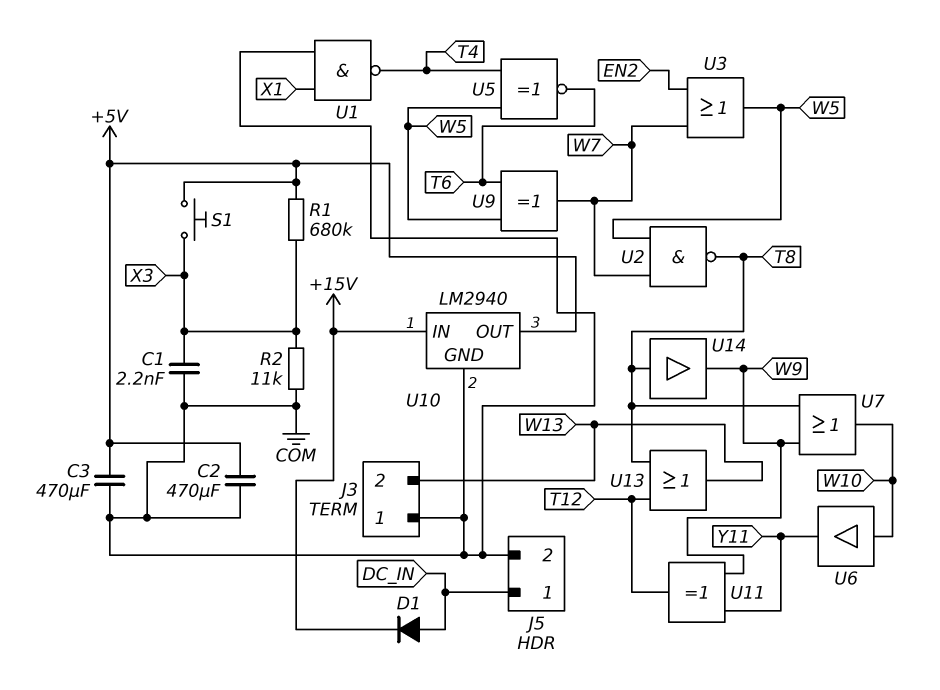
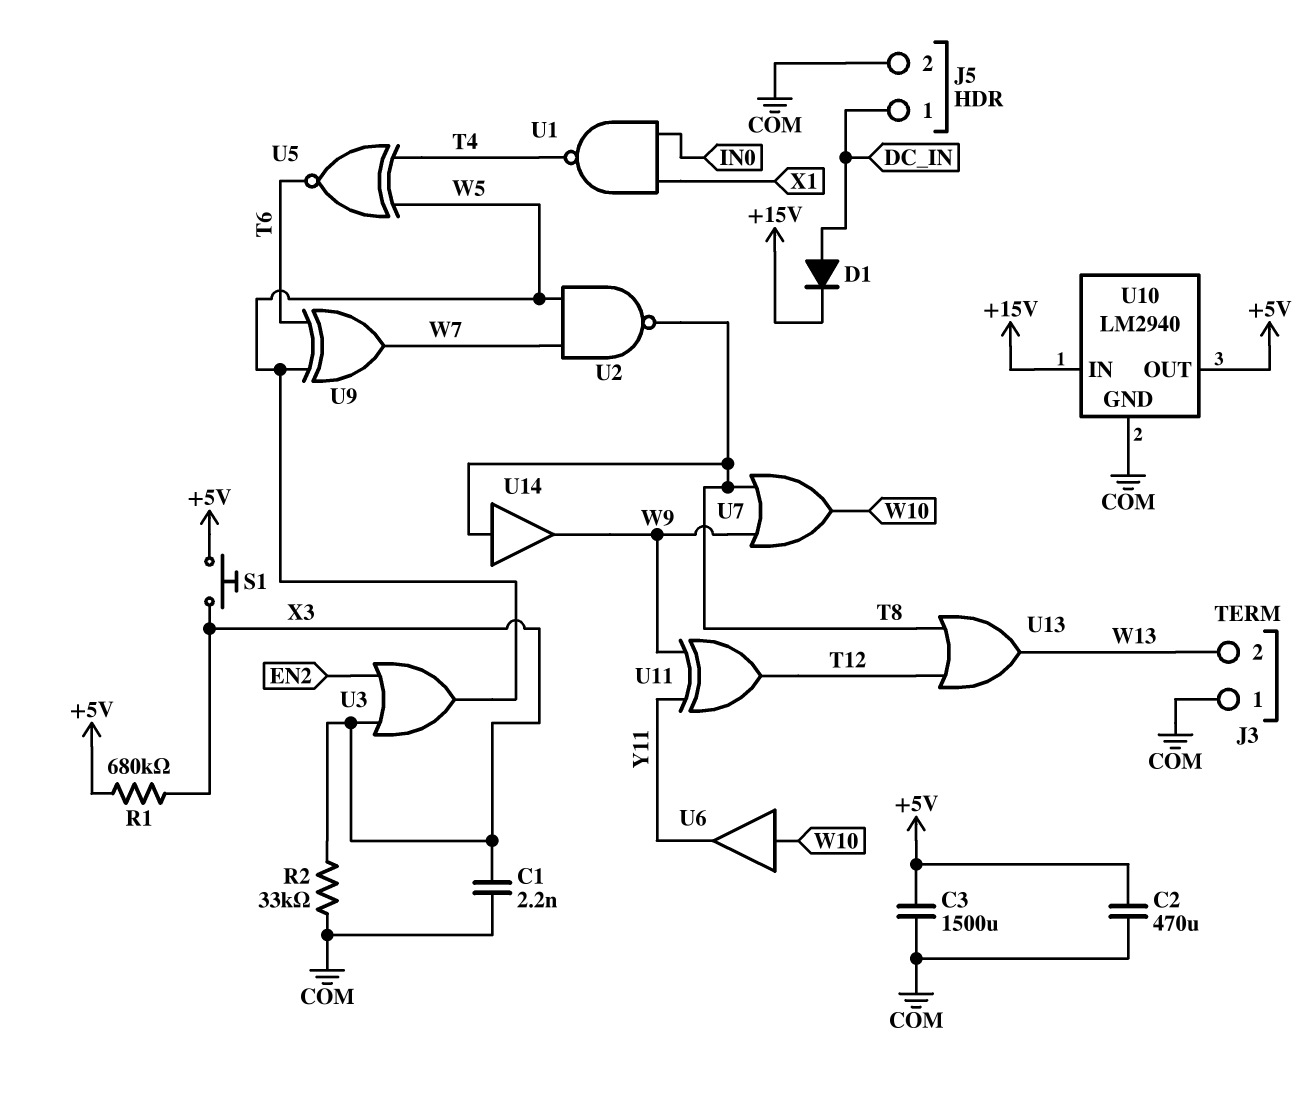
C3: 470uF (+5V, COM) -> 1500uF (+5V, COM)
R2: 11k (COM, X3) -> 33k (COM, X3)
U1: NAND (in COM, in X1, out T4) -> NAND (in IN0, in X1, out T4)
U3: OR (in EN2, in W7, out W5) -> OR (in EN2, in X3, out W5)

